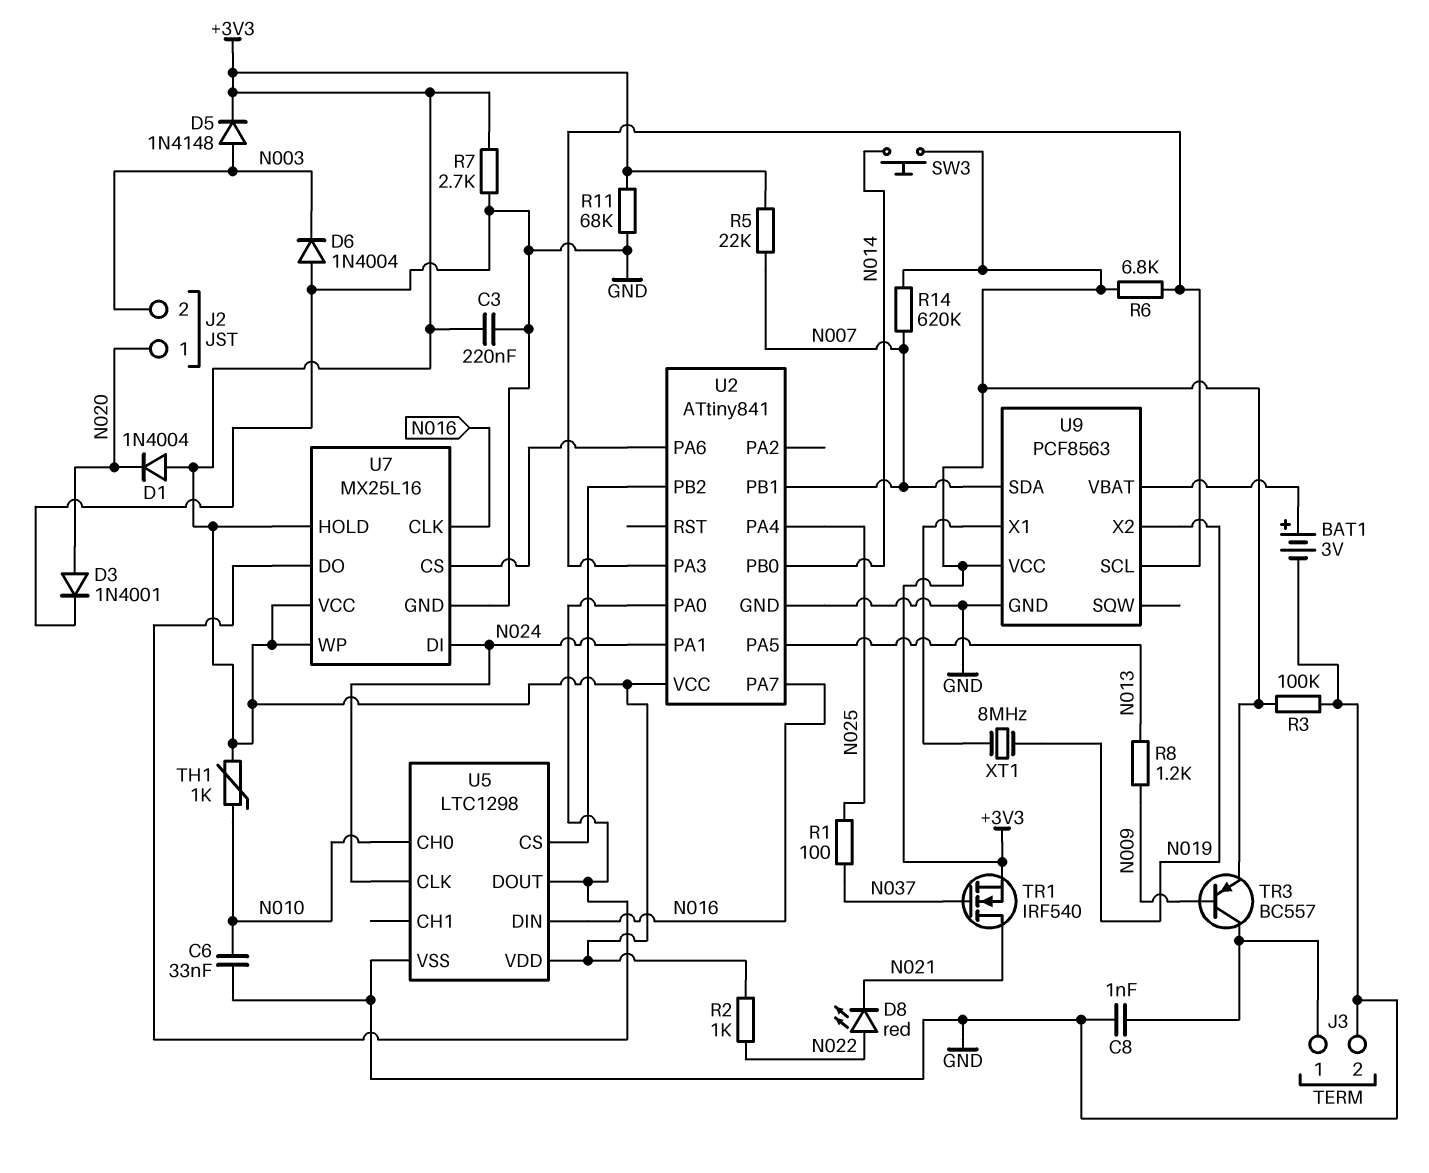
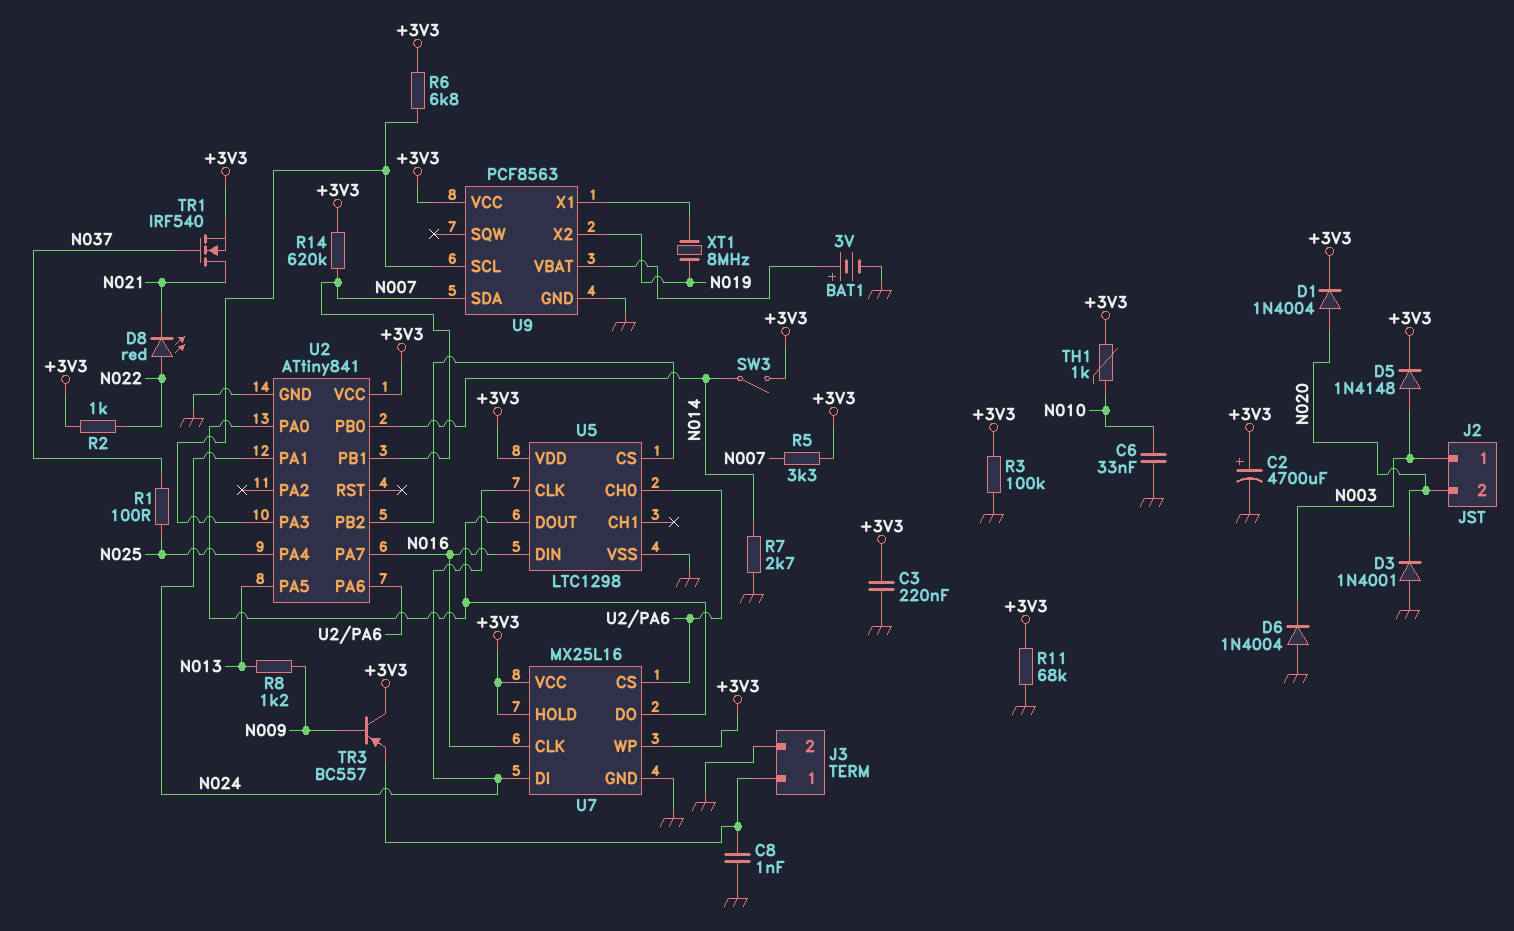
C2: none -> 4700uF (plus +3V3, minus GND)
D1: diode 1N4004 (A +3V3, K N020) -> diode 1N4004 (A N020, K +3V3)
D3: diode 1N4001 (A N020, K GND) -> diode 1N4001 (A GND, K N020)
J2 pin 1: N020 -> N003
J2 pin 2: N003 -> N020
R5: 22k (+3V3, N007) -> 3.3k (+3V3, N007)
R7: 2.7k (+3V3, GND) -> 2.7k (GND, N014)
SW3: button (+3V3, N014) -> switch (+3V3, N014)
TR3: PNP BC557 (B N009, C J3/1, E +3V3) -> PNP BC557 (B N009, C +3V3, E J3/1)
U5 pin CH0: N010 -> U2/PA6

